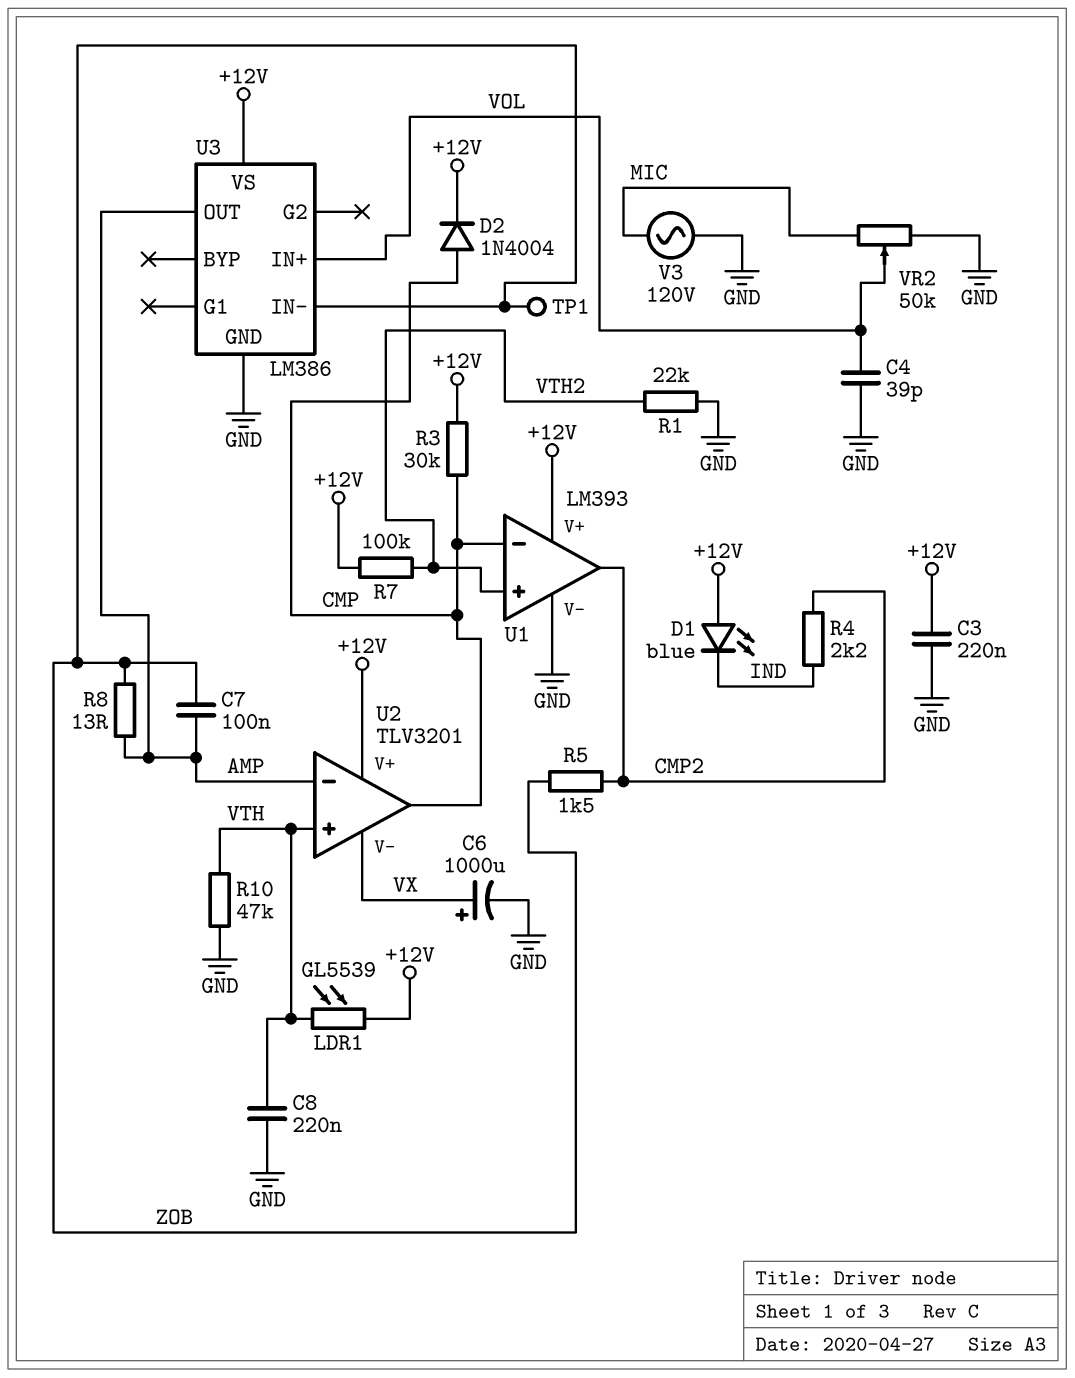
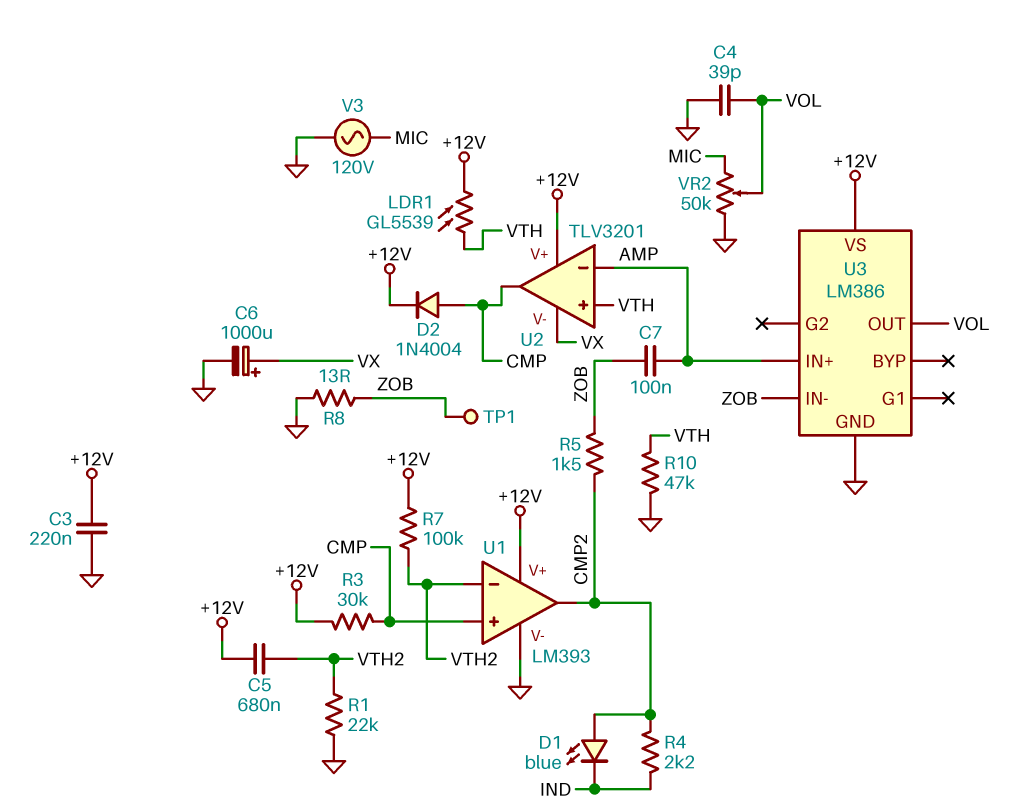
C5: none -> 680nF (+12V, VTH2)
C8: 220nF (GND, VTH) -> none
D1: LED blue (A +12V, K IND) -> LED blue (A CMP2, K IND)
R8: 13 (AMP, ZOB) -> 13 (GND, ZOB)
U1 pin in+: VTH2 -> CMP
U1 pin in-: CMP -> VTH2
U3 pin IN+: VOL -> AMP
U3 pin OUT: AMP -> VOL

